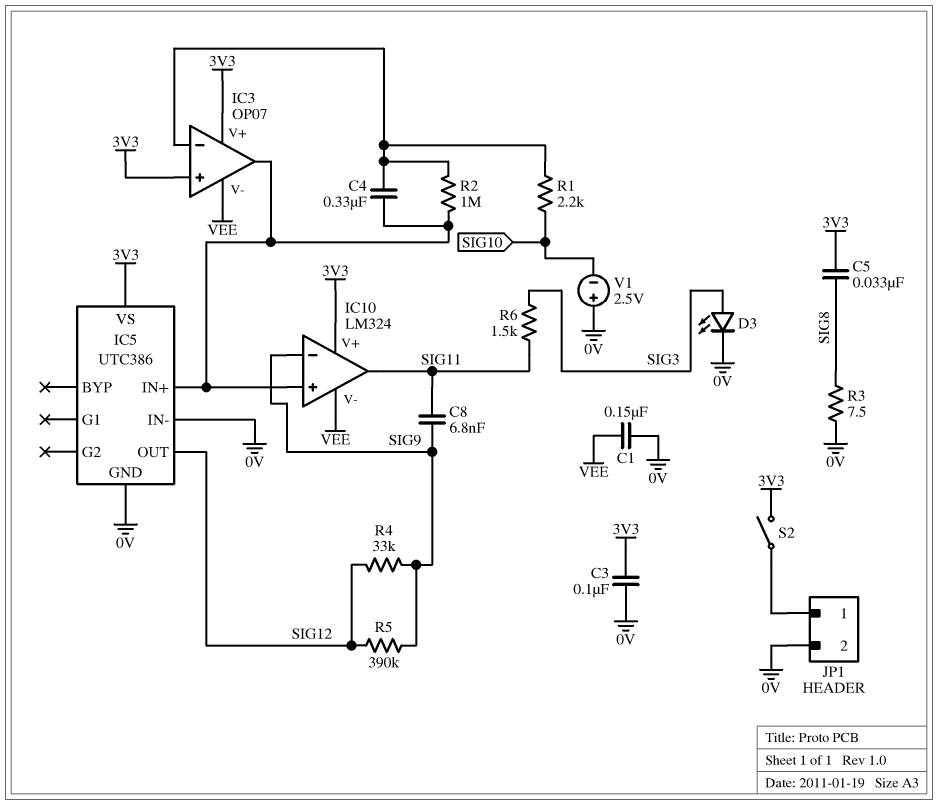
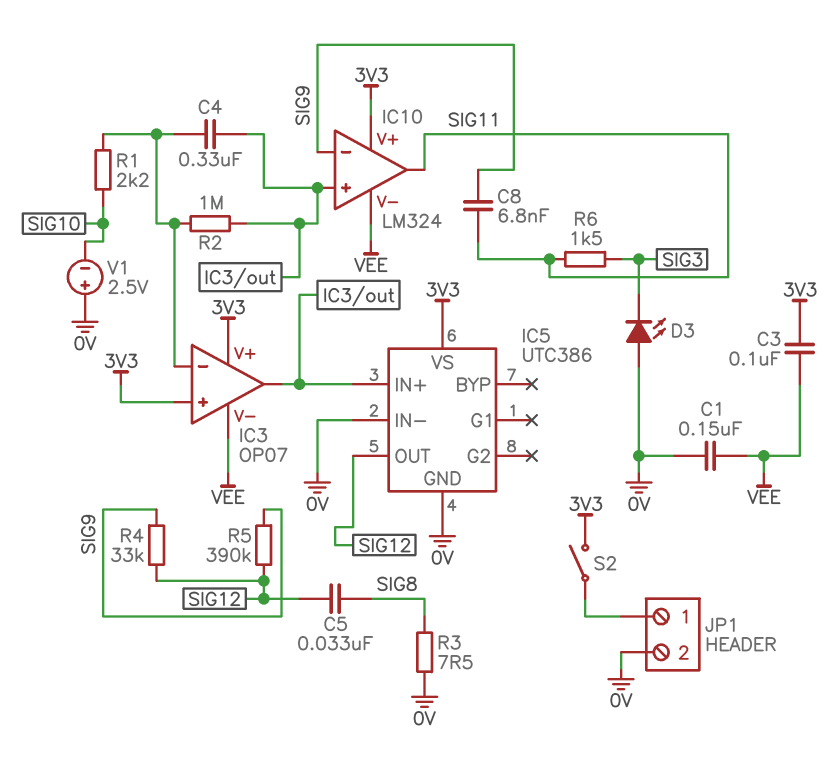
C3: 100nF (0V, 3V3) -> 100nF (3V3, VEE)
C5: 33nF (3V3, SIG8) -> 33nF (SIG8, SIG12)
D3: LED (A SIG3, K 0V) -> LED (A 0V, K SIG3)

